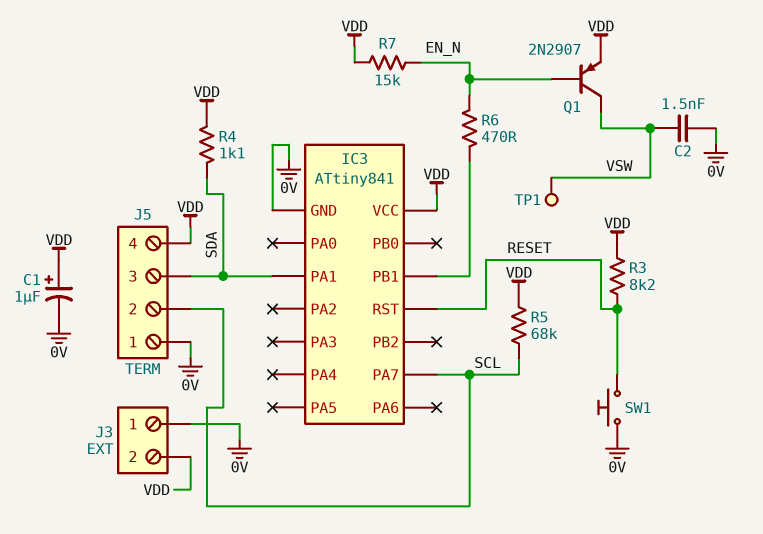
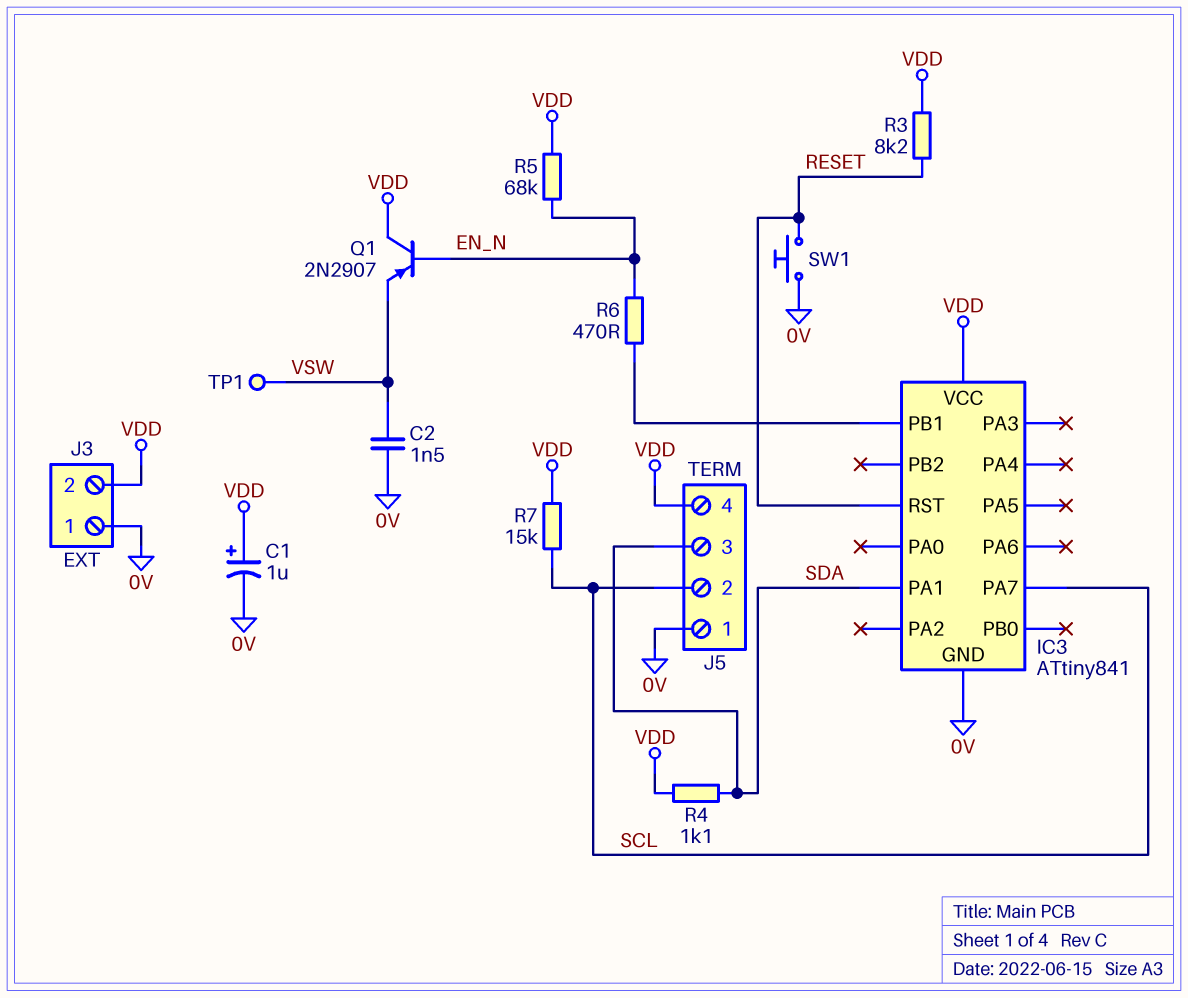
Q1: PNP 2N2907 (B EN_N, C VSW, E VDD) -> PNP 2N2907 (B EN_N, C VDD, E VSW)
R5: 68k (SCL, VDD) -> 68k (EN_N, VDD)
R7: 15k (EN_N, VDD) -> 15k (SCL, VDD)

